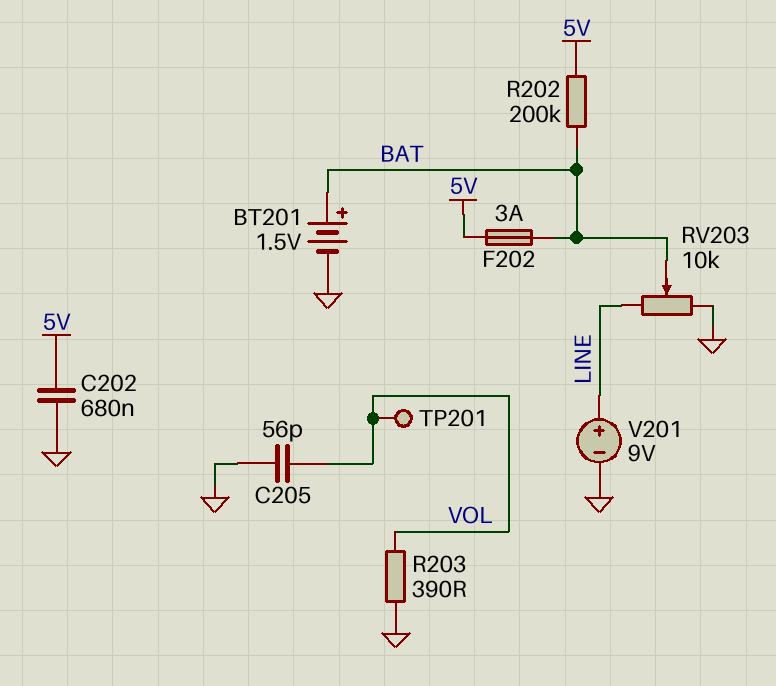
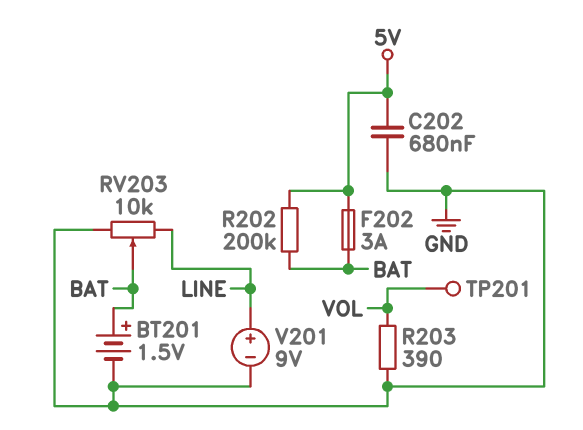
C205: 56pF (GND, VOL) -> none

